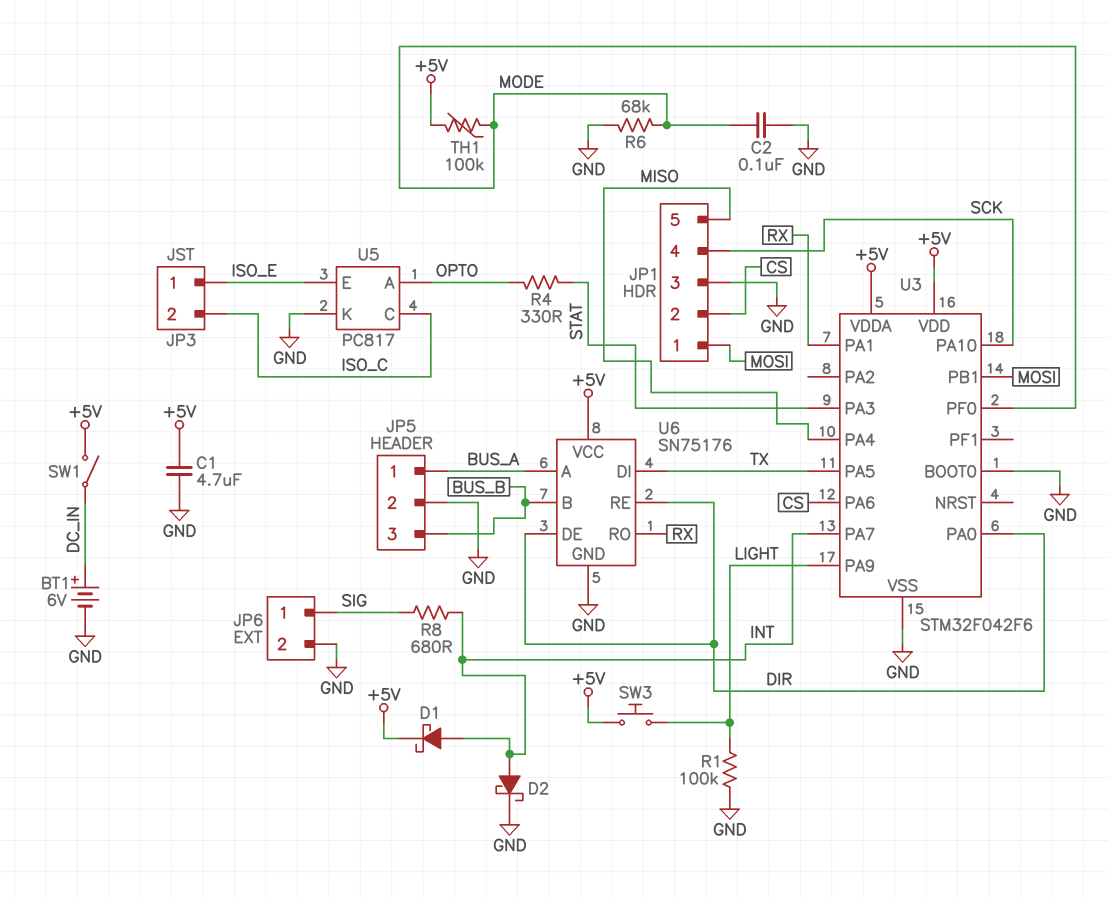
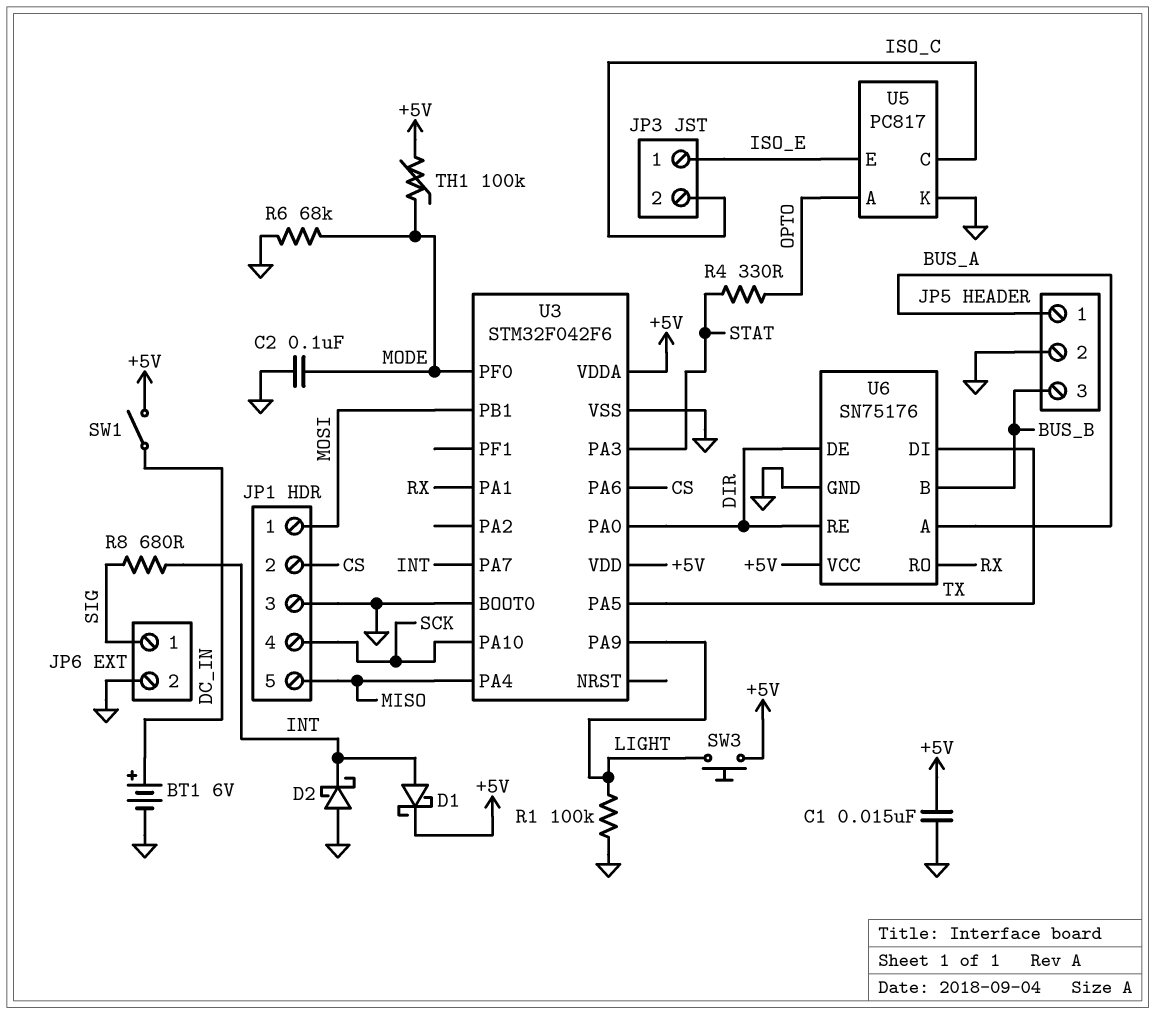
C1: 4.7uF (+5V, GND) -> 15nF (+5V, GND)
D2: schottky (A INT, K GND) -> schottky (A GND, K INT)

